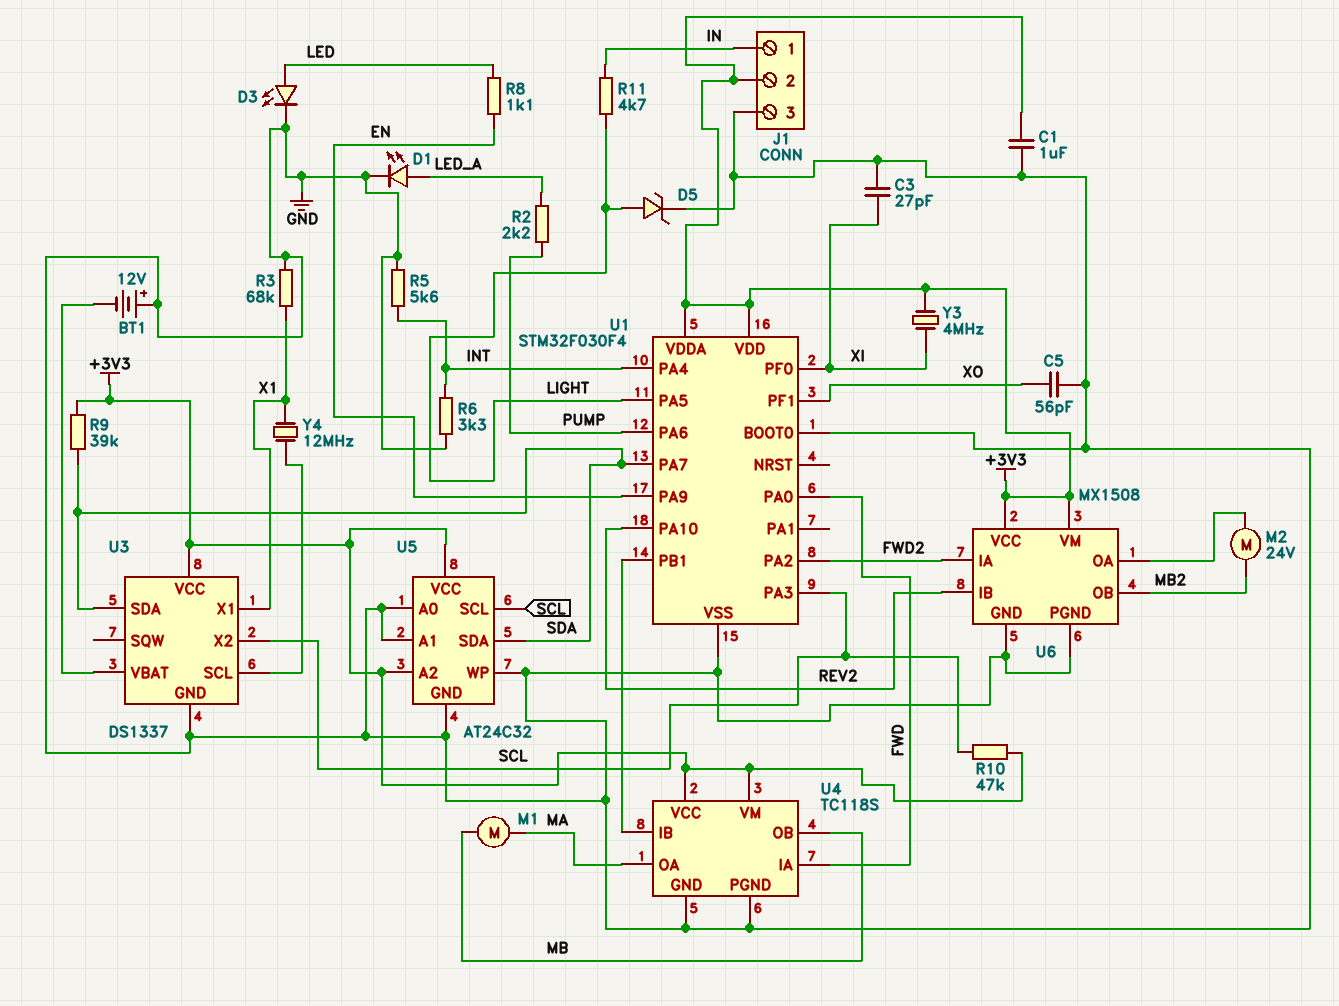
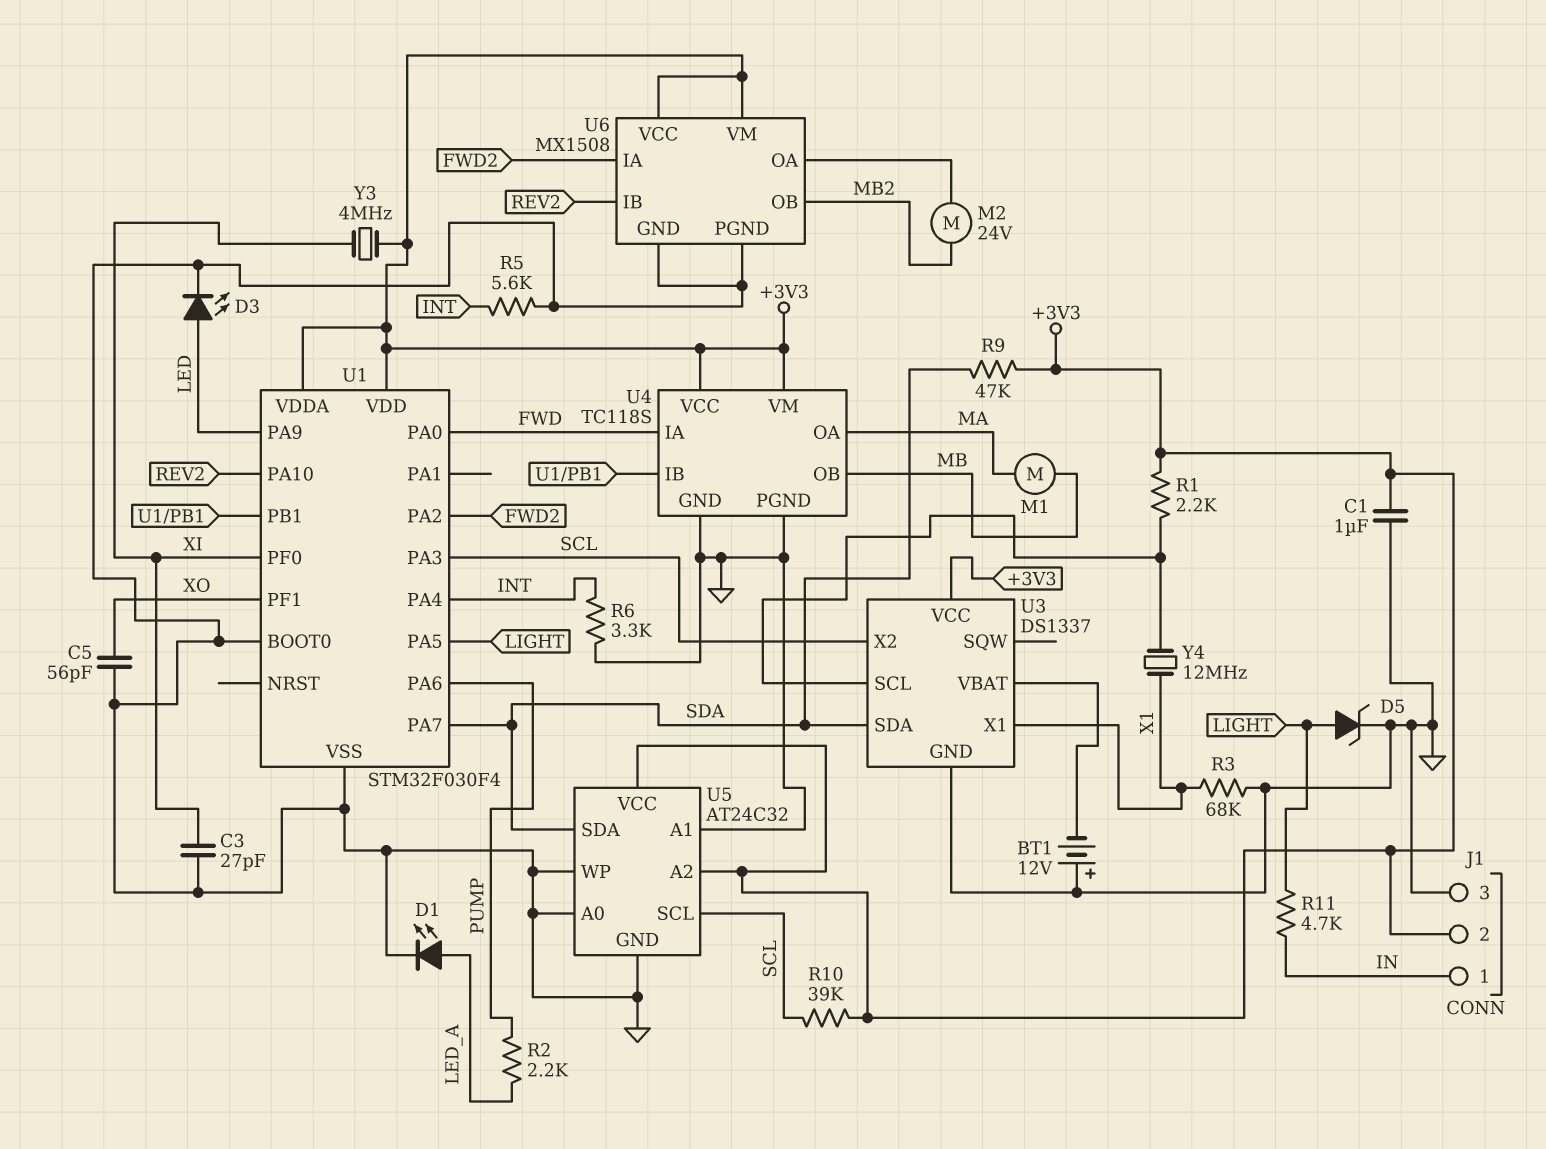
R1: none -> 2.2k (+3V3, U3/SCL)
R8: 1.1k (EN, LED) -> none
R9: 39k (+3V3, SDA) -> 47k (+3V3, SDA)
R10: 47k (+3V3, SCL) -> 39k (+3V3, SCL)
U1 pin PA9: EN -> LED

